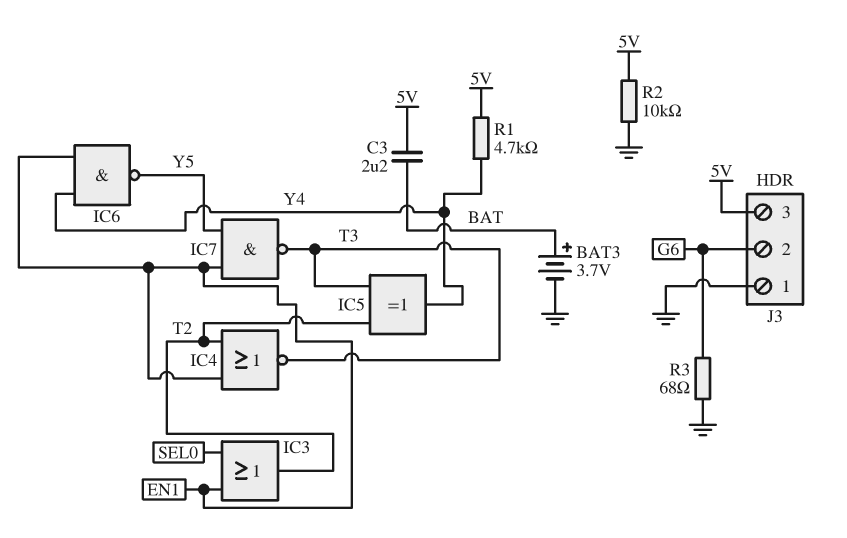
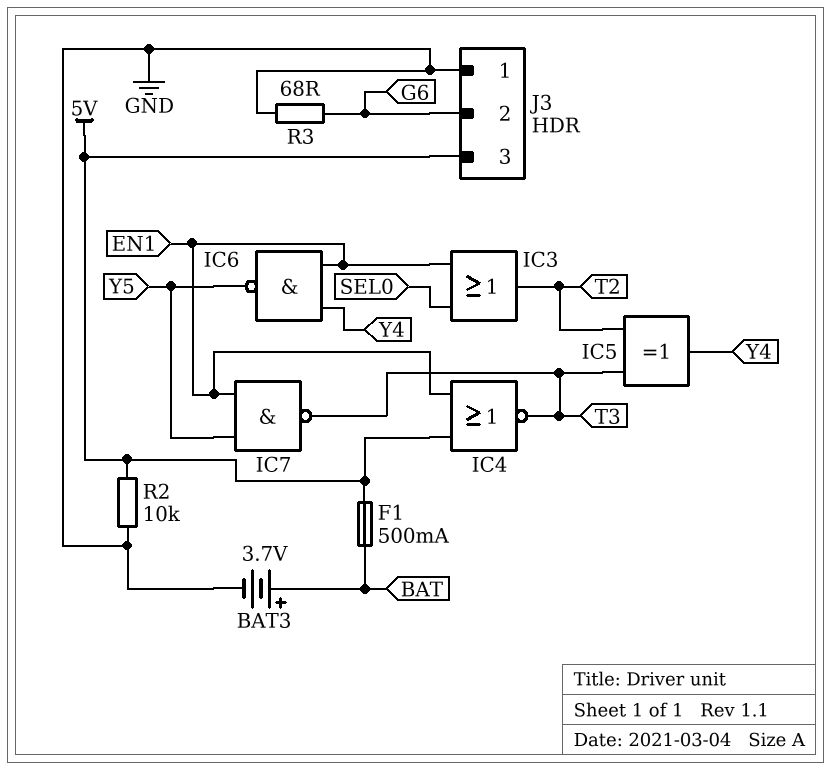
C3: 2.2uF (5V, BAT) -> none
F1: none -> 500mA (5V, BAT)
IC4: NOR (in EN1, in T2, out T3) -> NOR (in 5V, in EN1, out T3)
R1: 4.7k (5V, Y4) -> none

